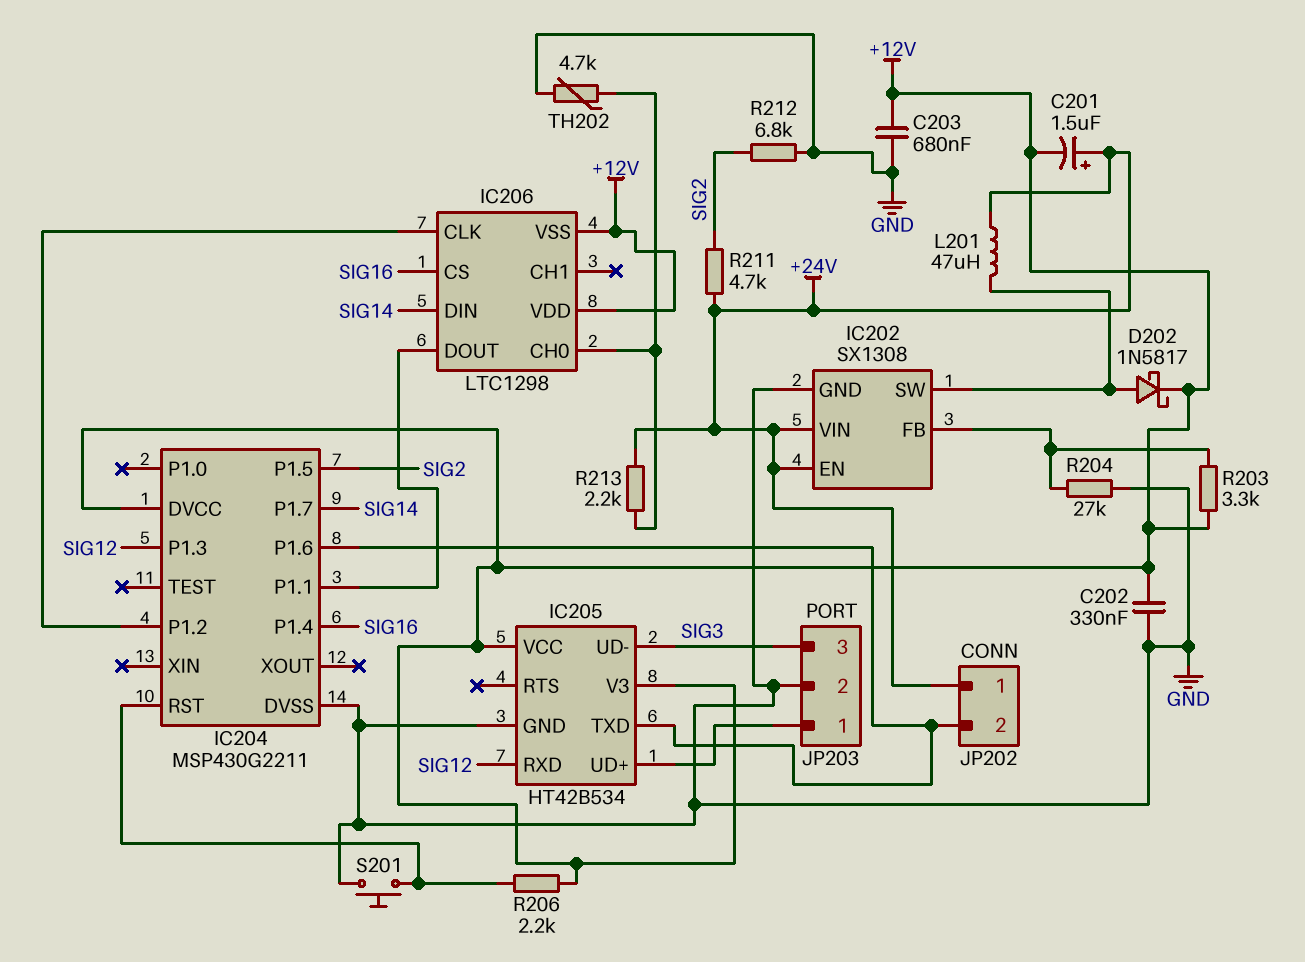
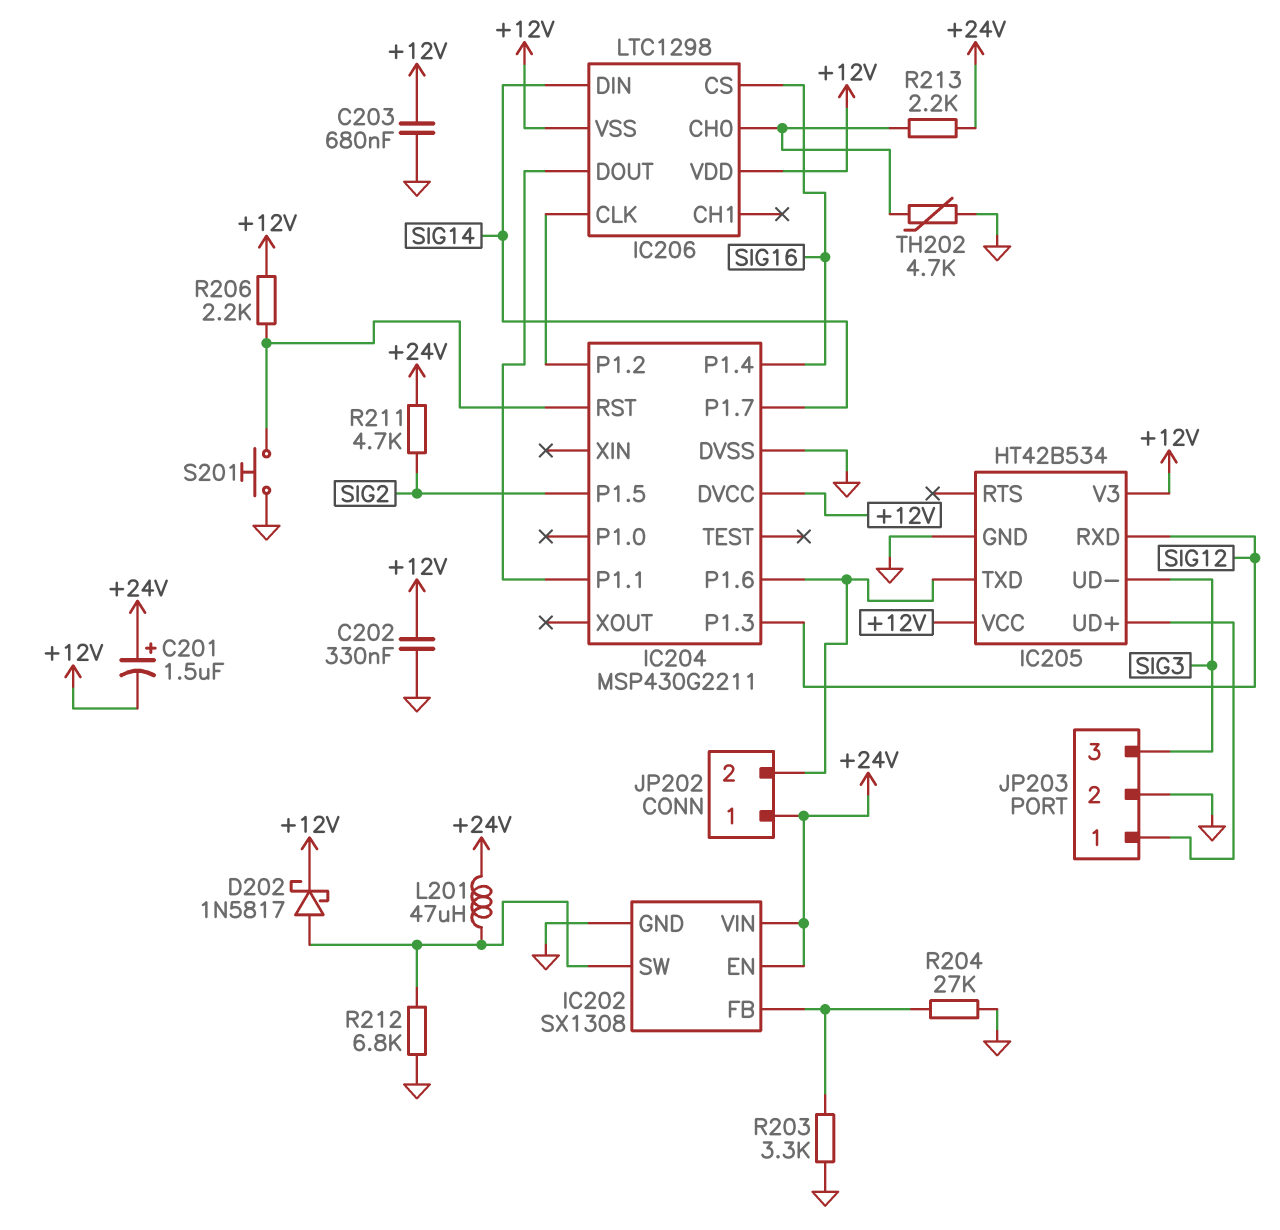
R203: 3.3k (+12V, IC202/FB) -> 3.3k (GND, IC202/FB)
R212: 6.8k (GND, SIG2) -> 6.8k (GND, IC202/SW)

